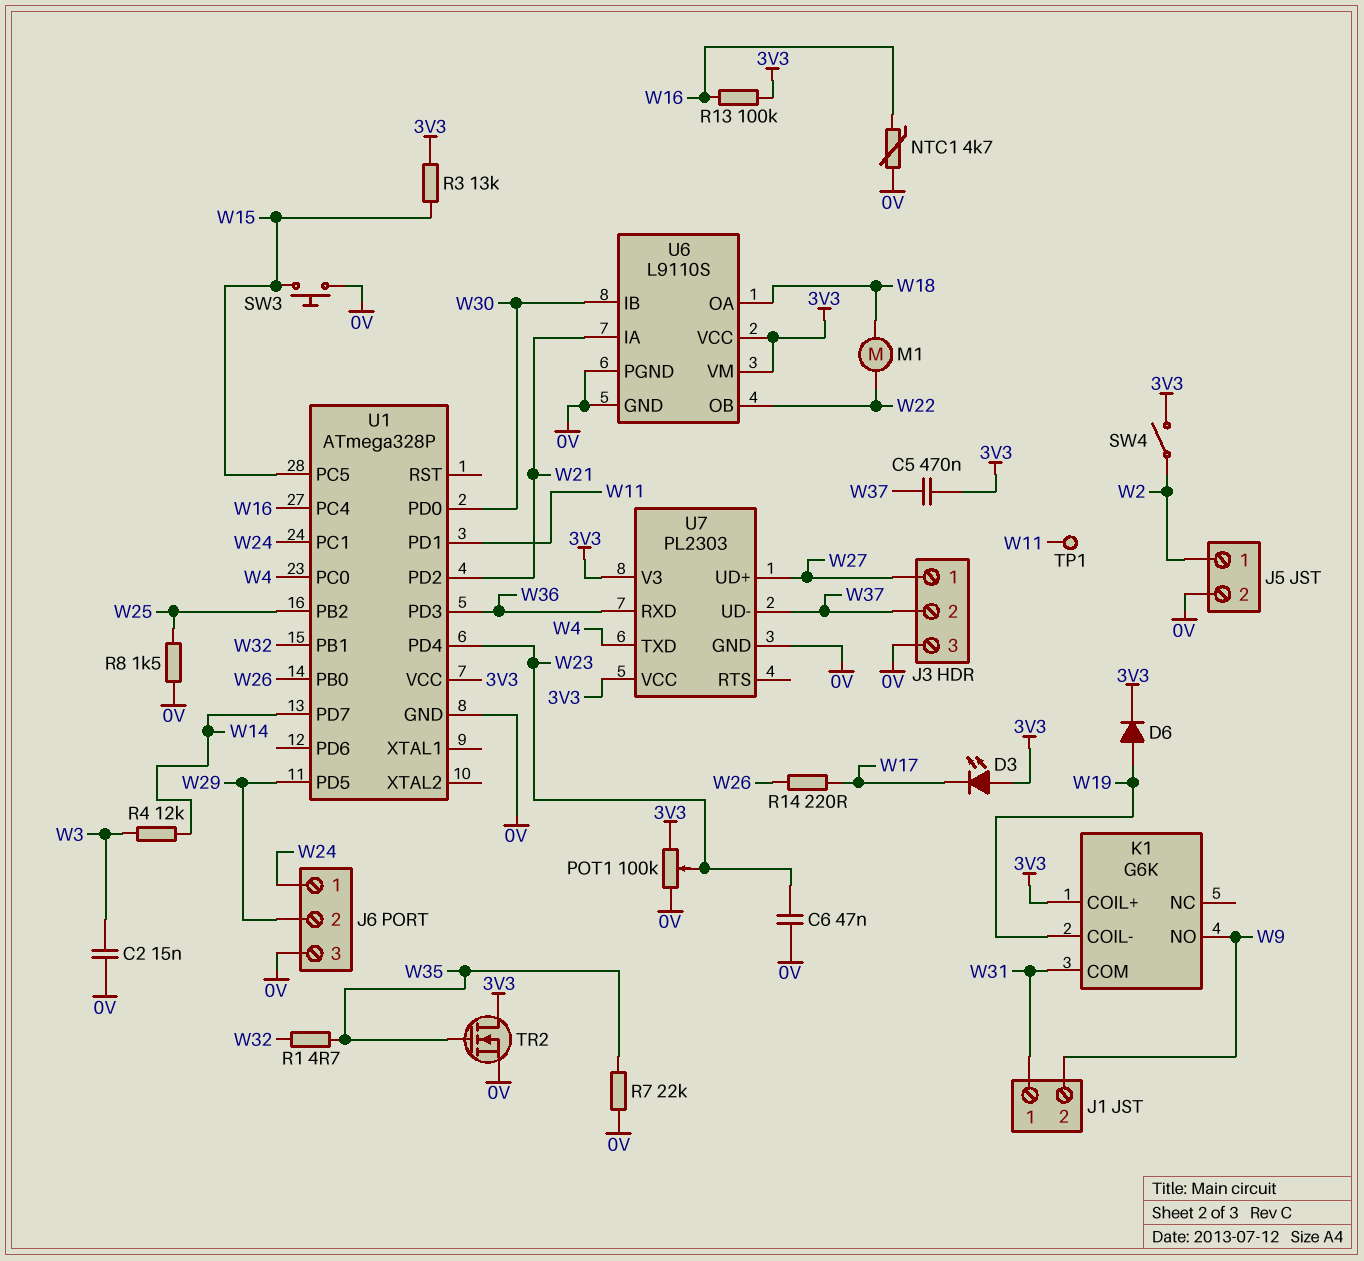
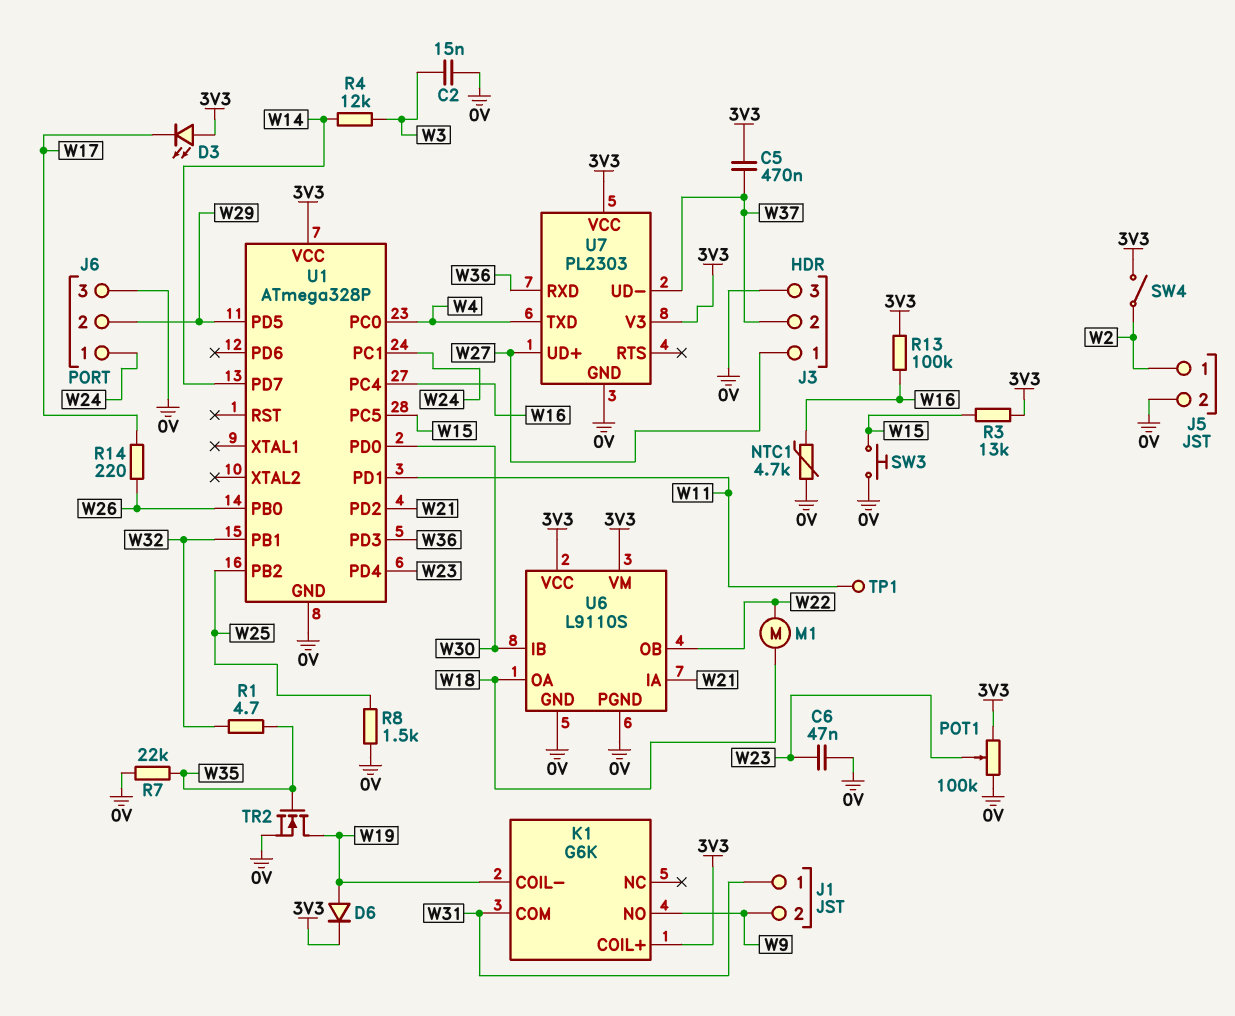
TR2: NMOS (G W35, D 3V3, S 0V) -> NMOS (G W35, D W19, S 0V)

